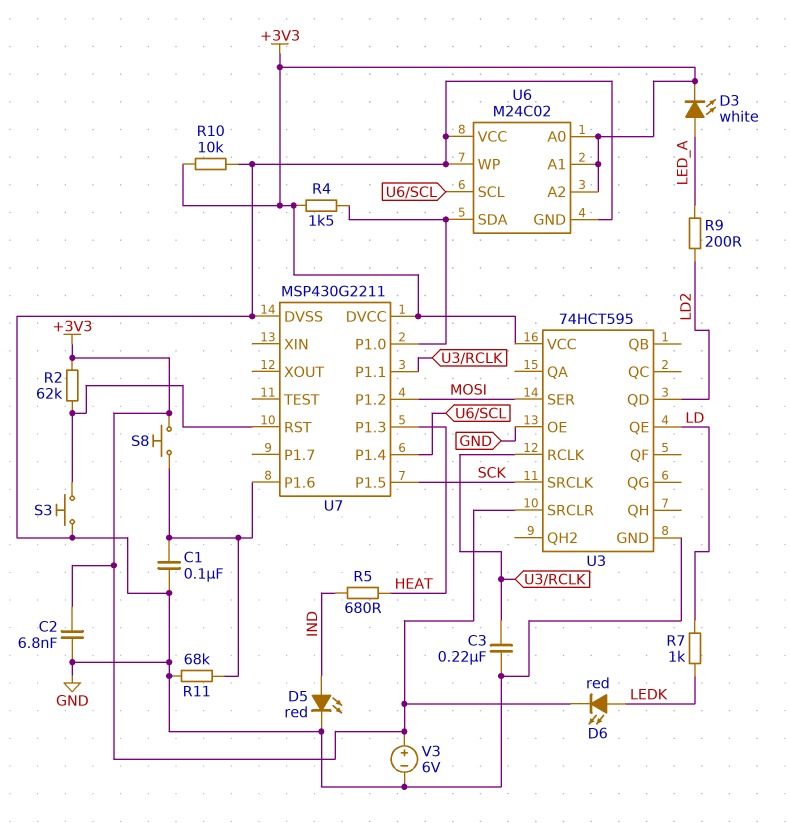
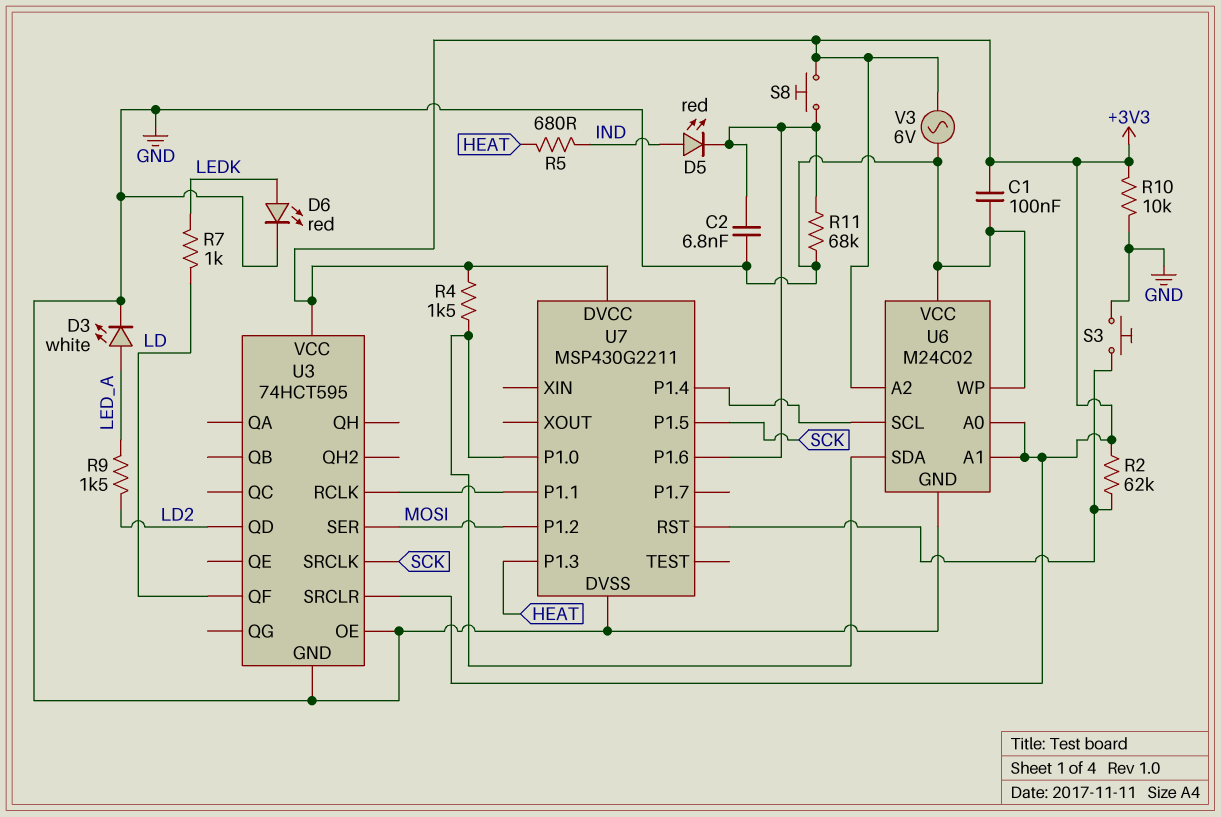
C1: 100nF (GND, U7/P1.6) -> 100nF (+3V3, GND)
C2: 6.8nF (+3V3, GND) -> 6.8nF (GND, U7/P1.6)
C3: 220nF (GND, U3/RCLK) -> none
D3: LED white (A LED_A, K +3V3) -> LED white (A LED_A, K GND)
D5: LED red (A IND, K GND) -> LED red (A IND, K U7/P1.6)
D6: LED red (A LEDK, K +3V3) -> LED red (A LEDK, K GND)
R9: 200 (LD2, LED_A) -> 1.5k (LD2, LED_A)
U3 pin QE: LD -> none
U3 pin QF: none -> LD
V3: 6V (plus +3V3, minus GND) -> AC 6V (+3V3, GND)

